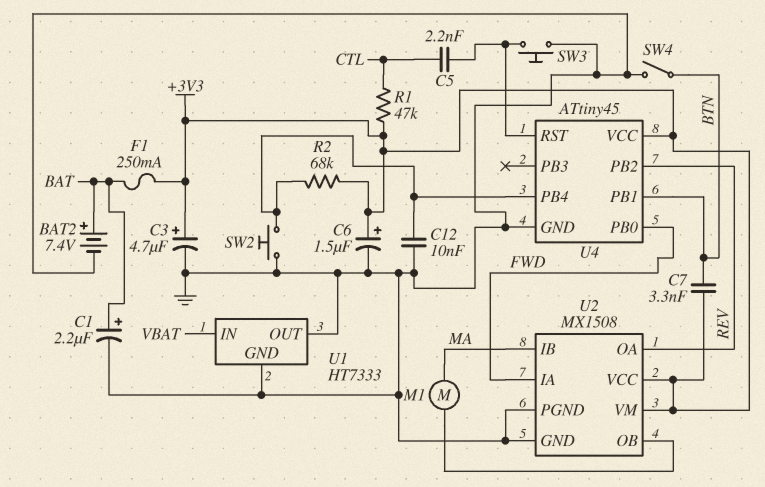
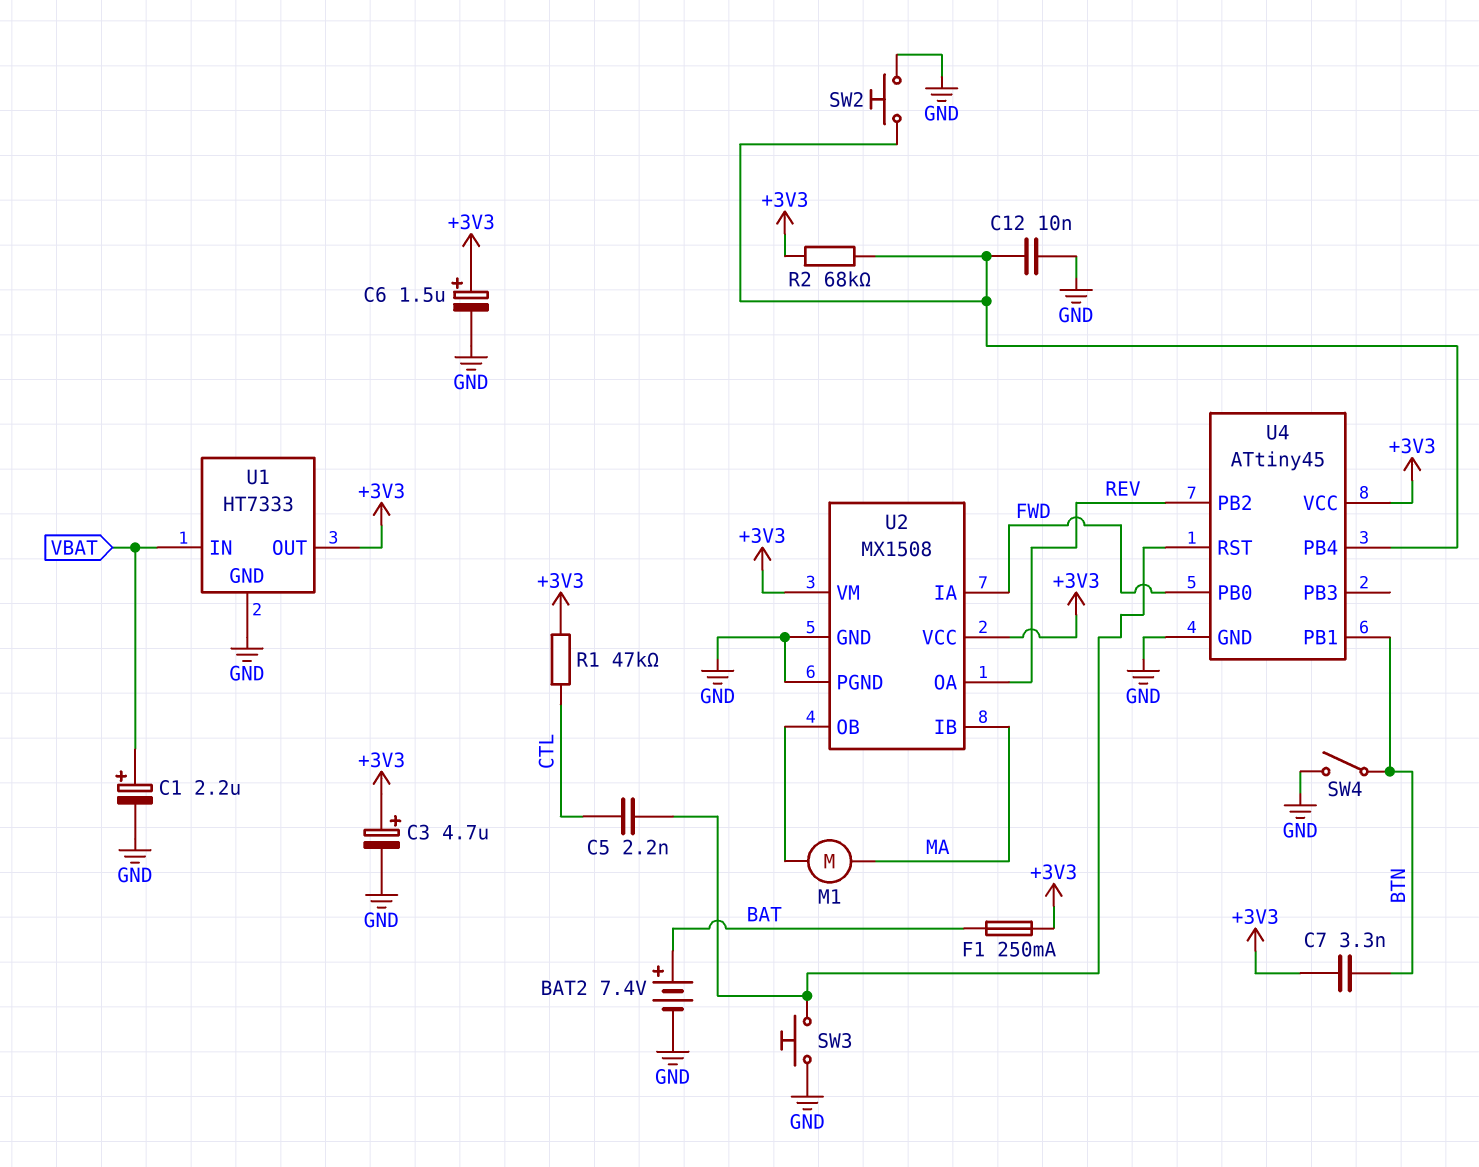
C1: 2.2uF (plus BAT, minus GND) -> 2.2uF (plus VBAT, minus GND)
U1 pin OUT: GND -> +3V3

